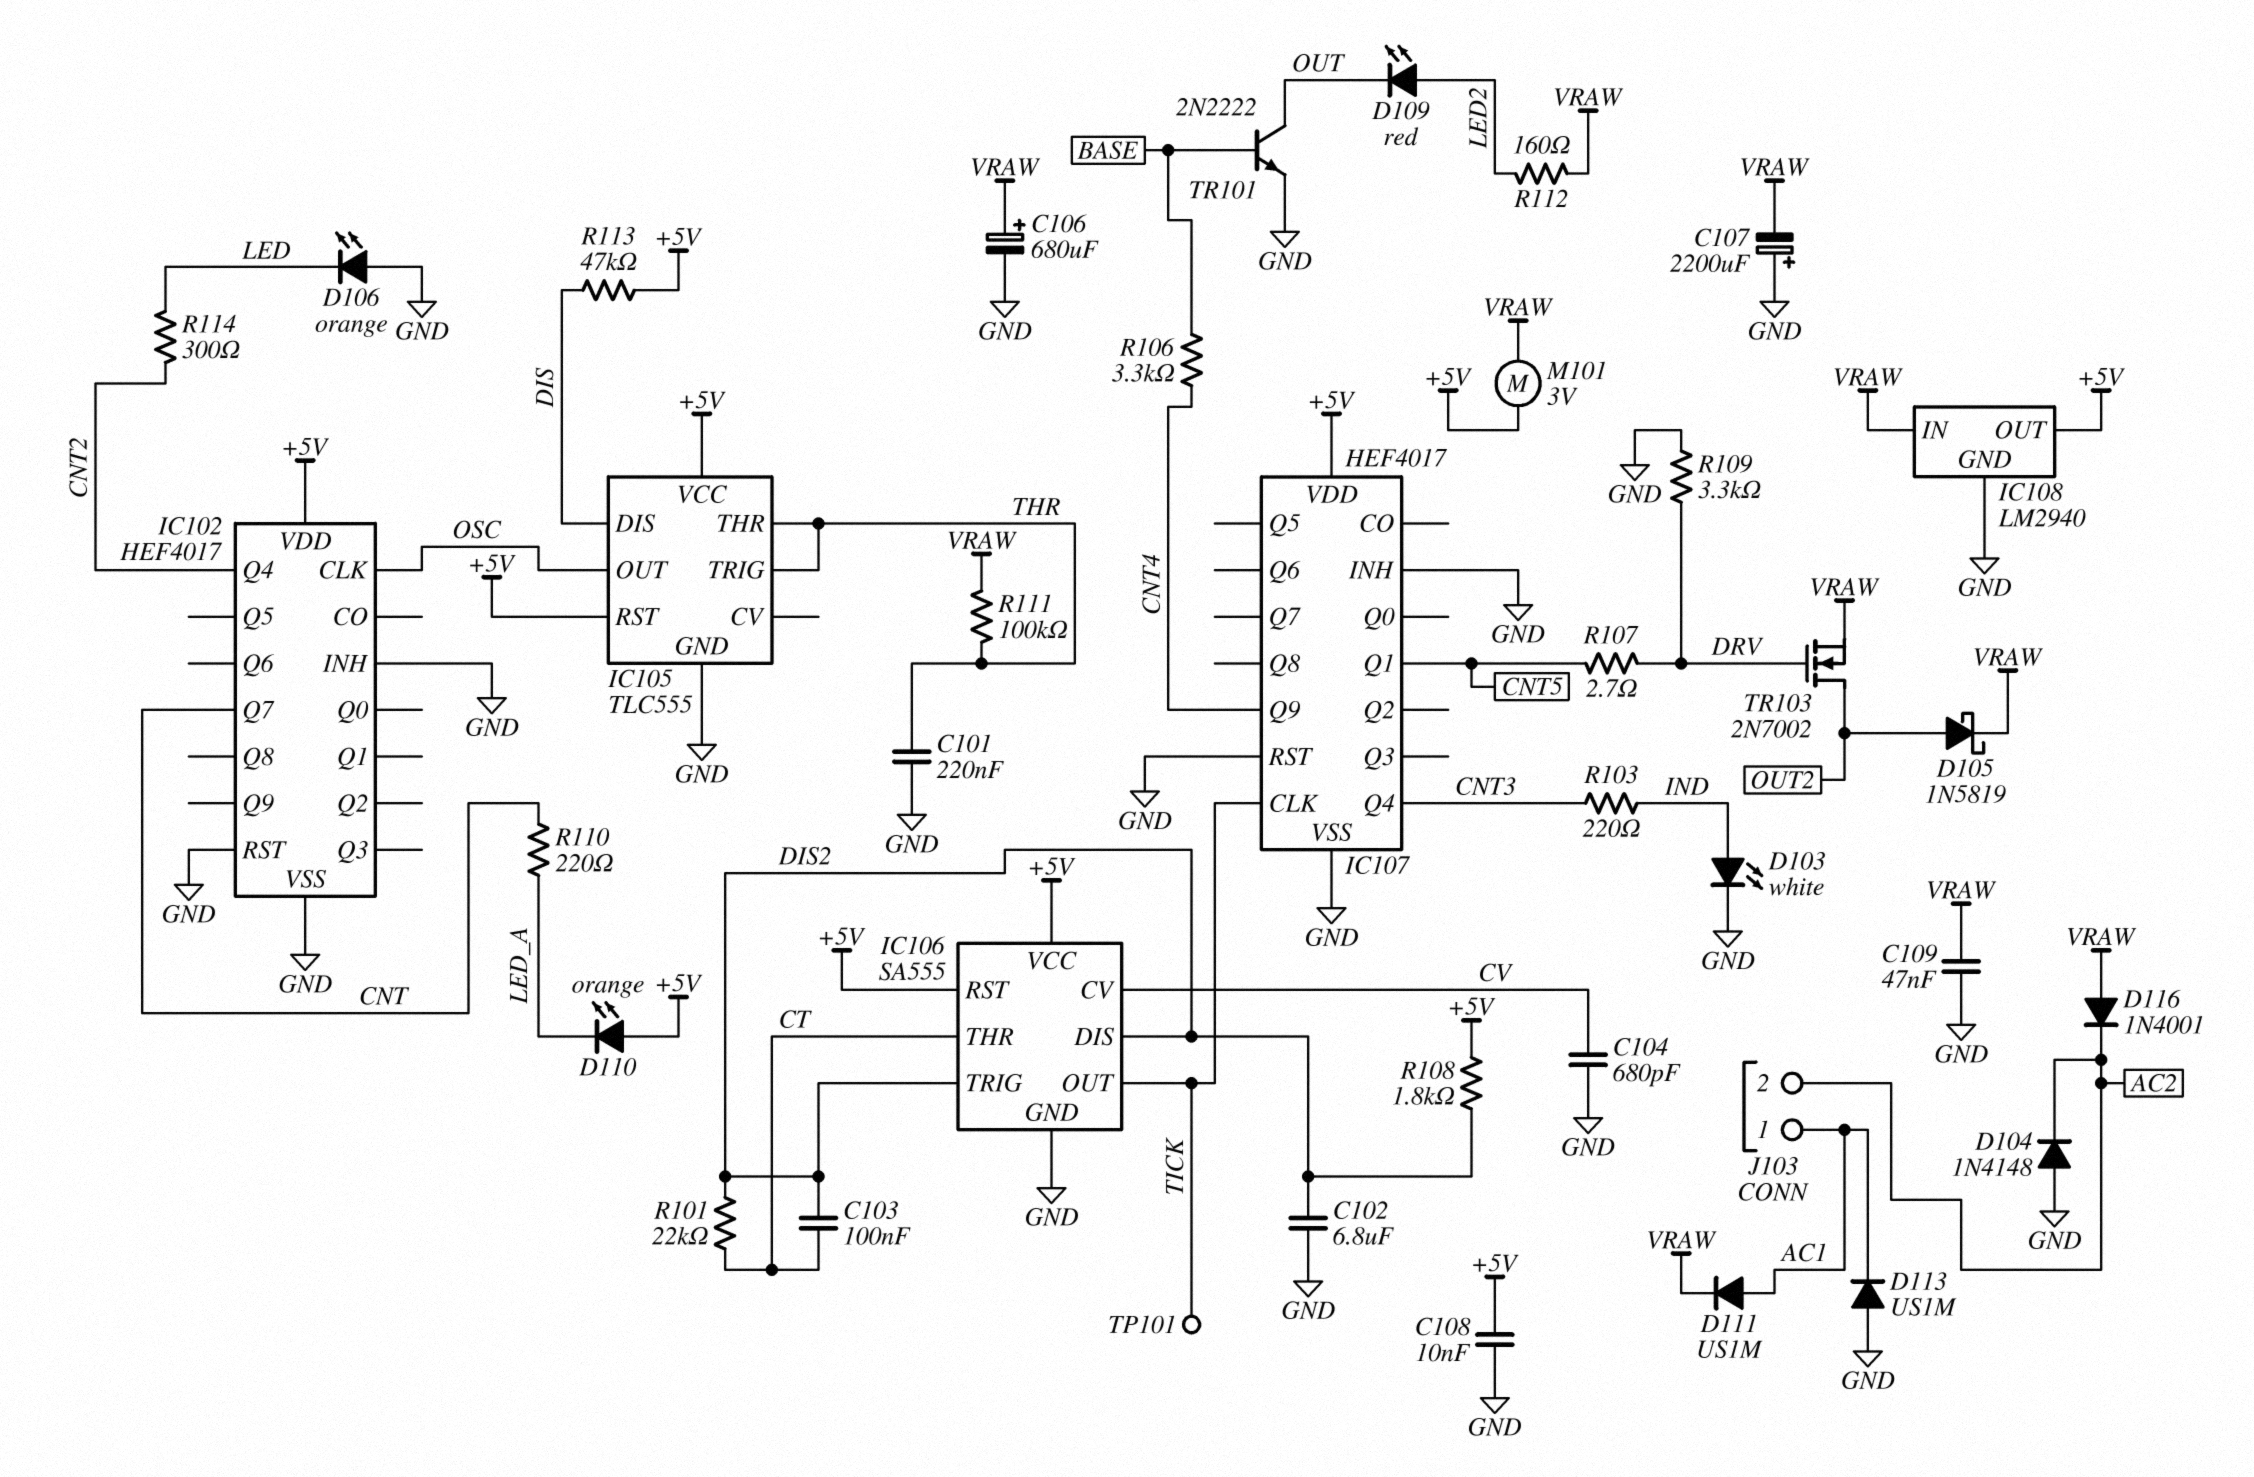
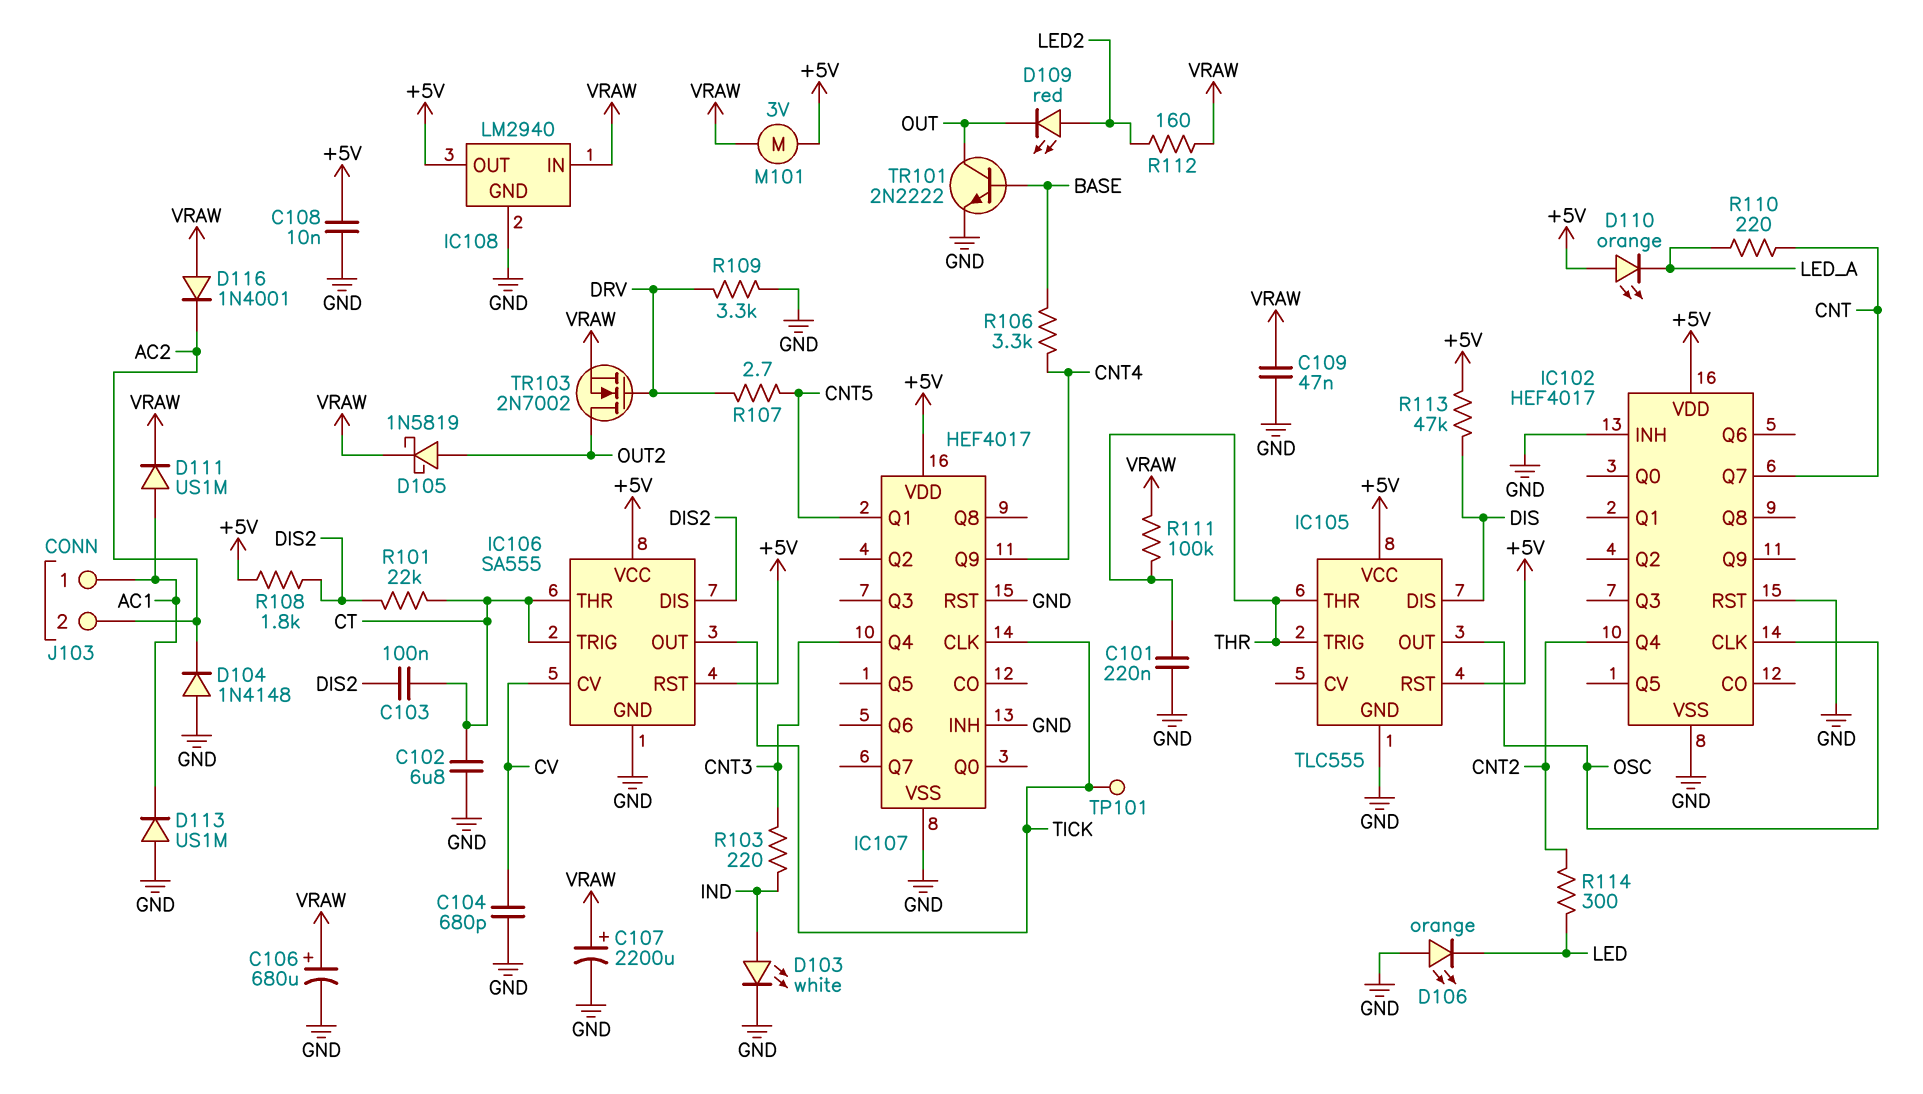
C102: 6.8uF (DIS2, GND) -> 6.8uF (CT, GND)
C107: 2200uF (plus GND, minus VRAW) -> 2200uF (plus VRAW, minus GND)
IC106 pin TRIG: DIS2 -> CT

